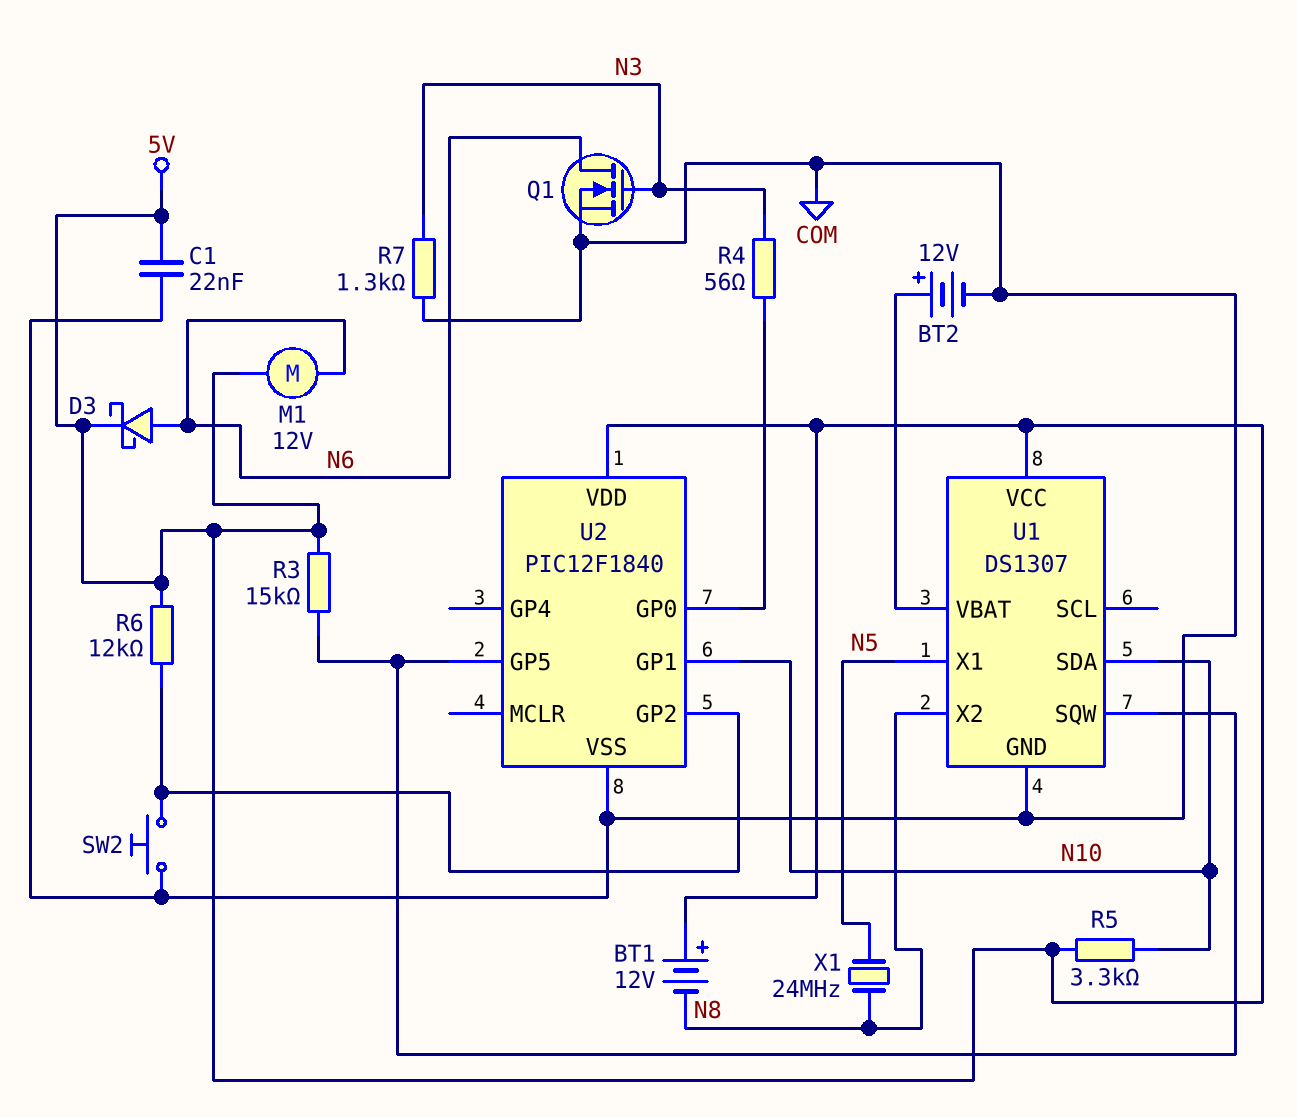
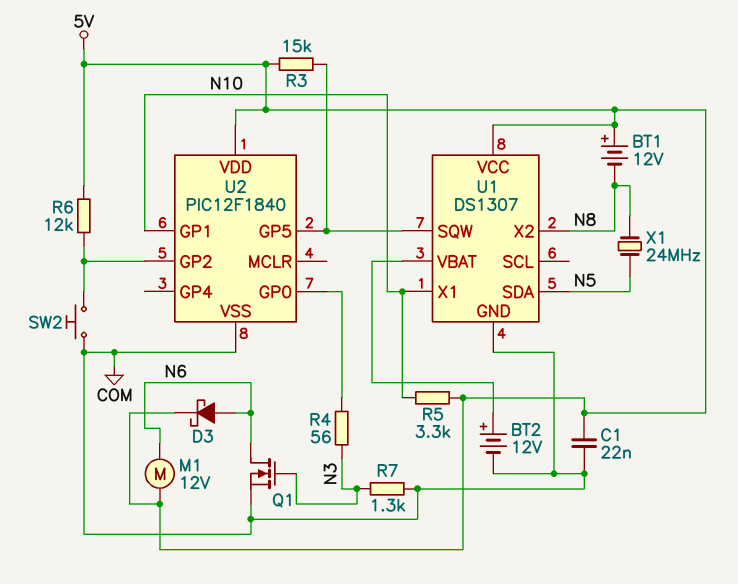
U1 pin SDA: N10 -> N5
U1 pin X1: N5 -> N10

